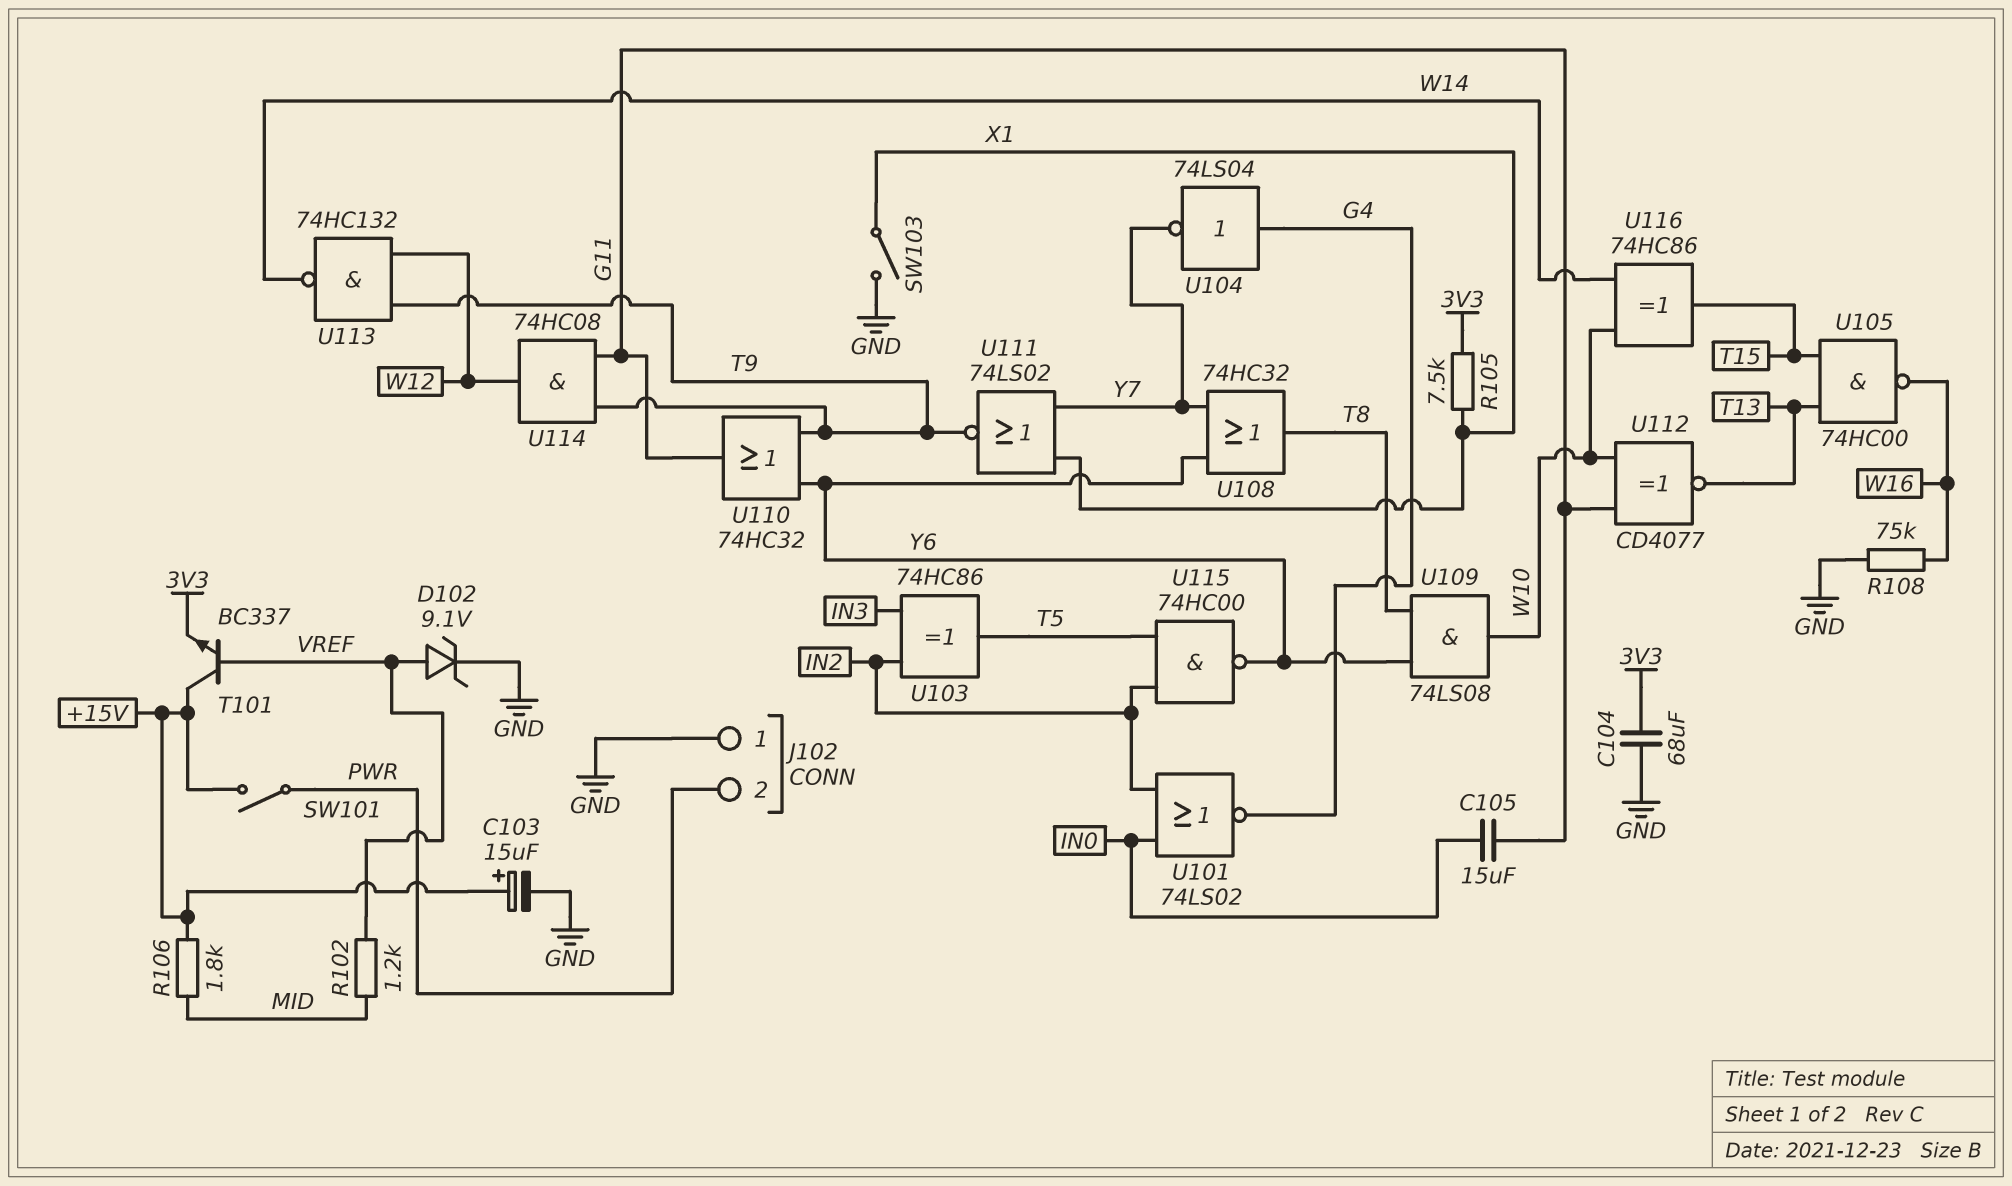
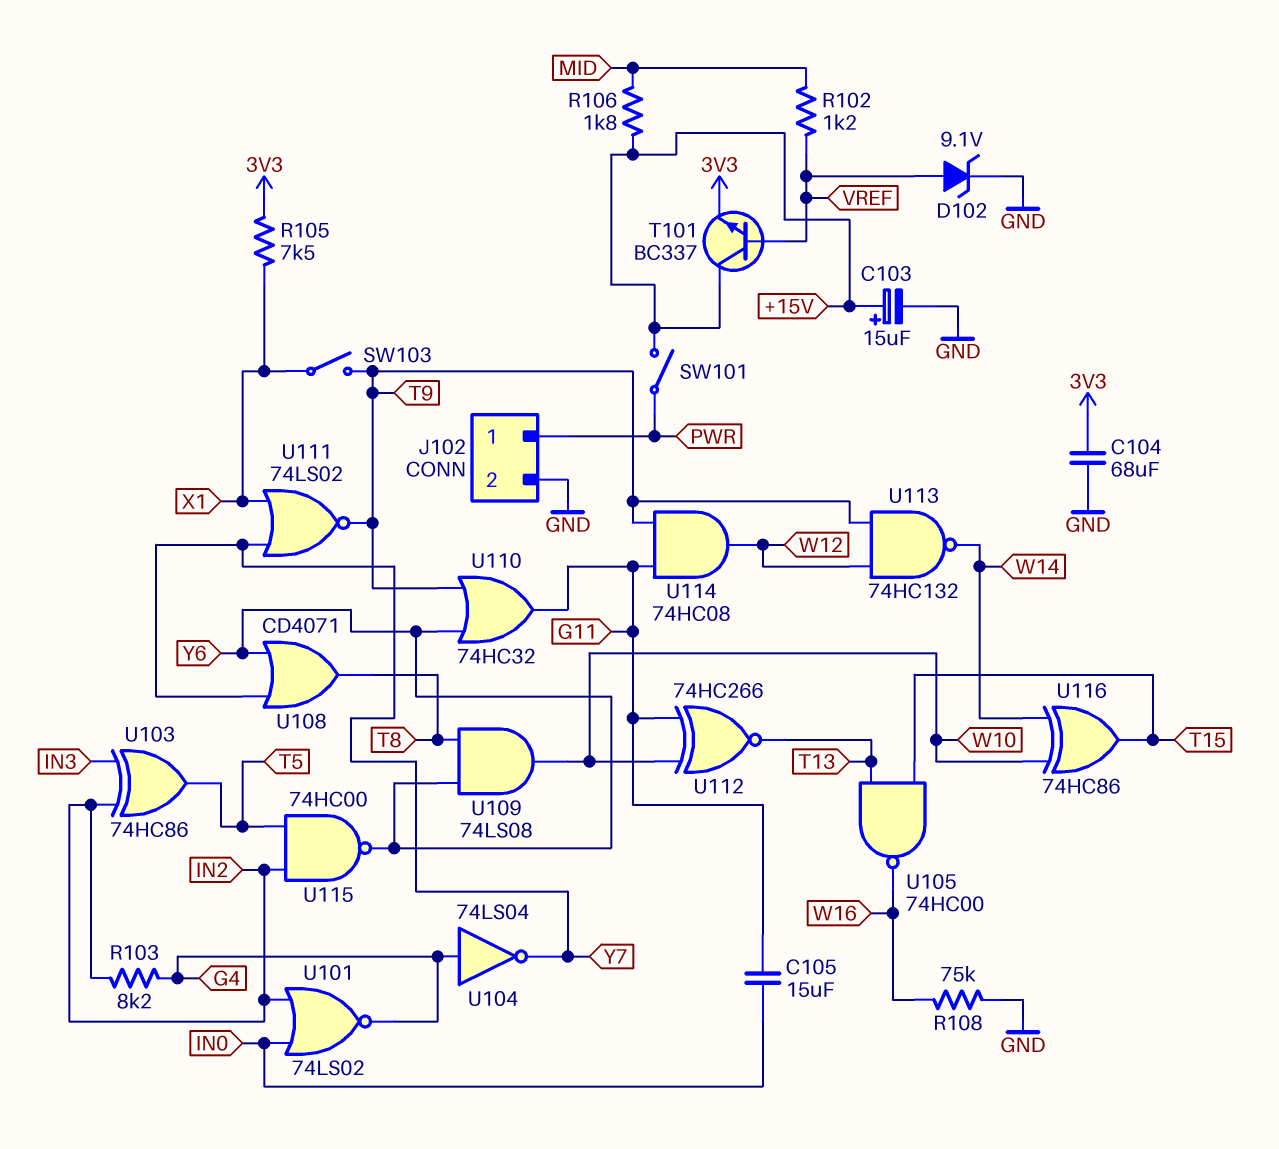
J102 pin 1: GND -> PWR
J102 pin 2: PWR -> GND
R103: none -> 8.2k (G4, IN2)
SW103: switch (GND, X1) -> switch (T9, X1)
U108: OR 74HC32 (in Y6, in Y7, out T8) -> OR CD4071 (in Y6, in Y7, out T8)
U112: XNOR CD4077 (in G11, in W10, out T13) -> XNOR 74HC266 (in G11, in W10, out T13)

